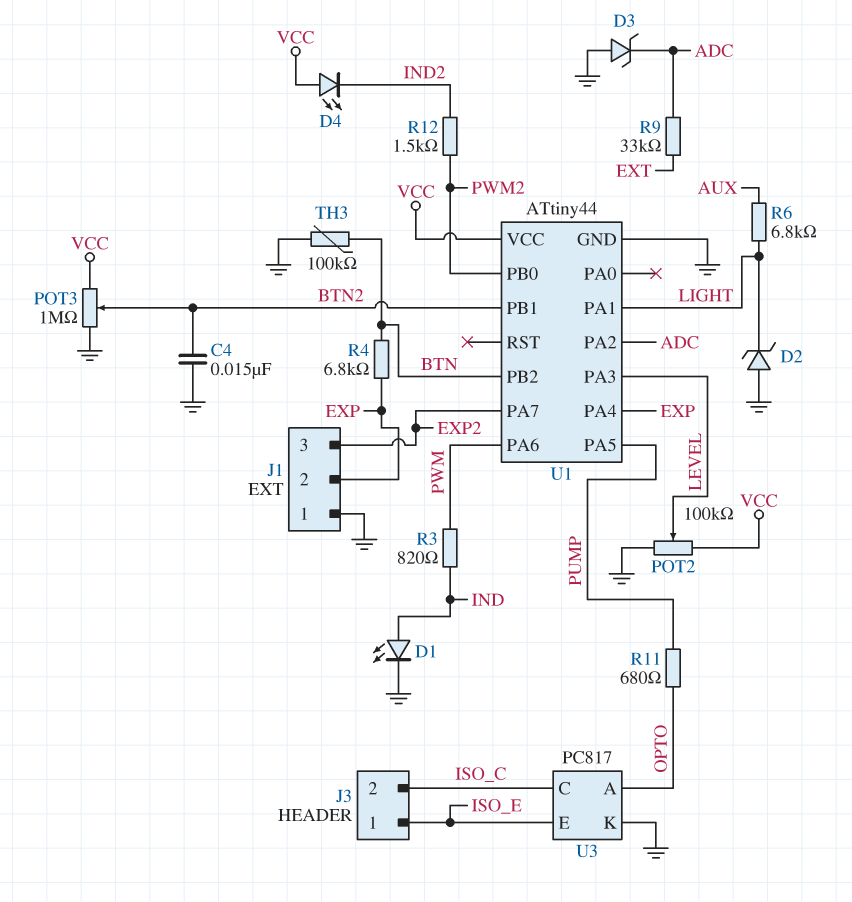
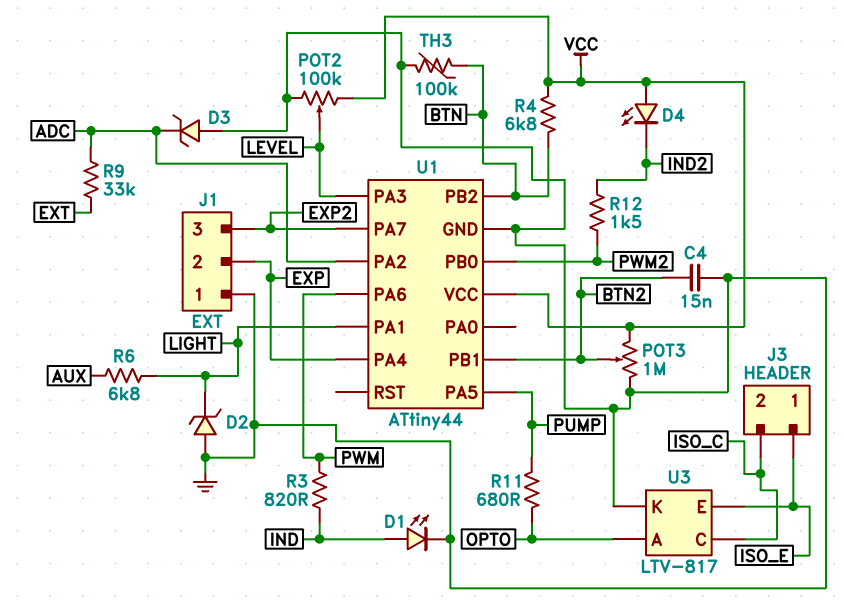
R4: 6.8k (BTN, EXP) -> 6.8k (BTN, VCC)
U3: PC817 -> LTV-817

